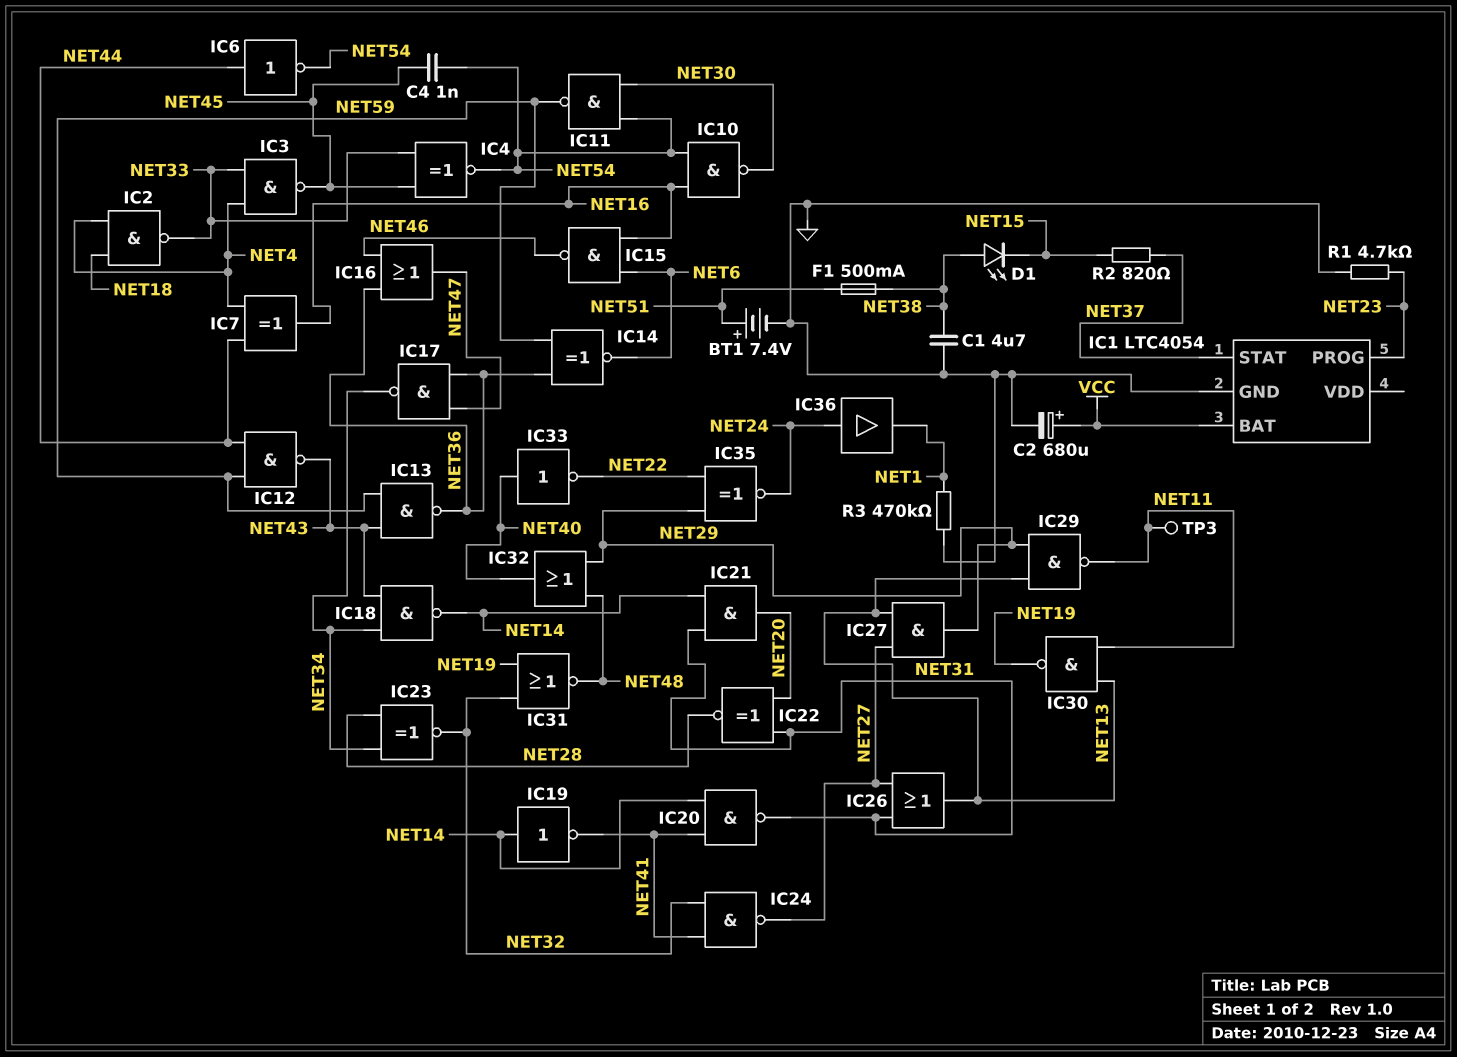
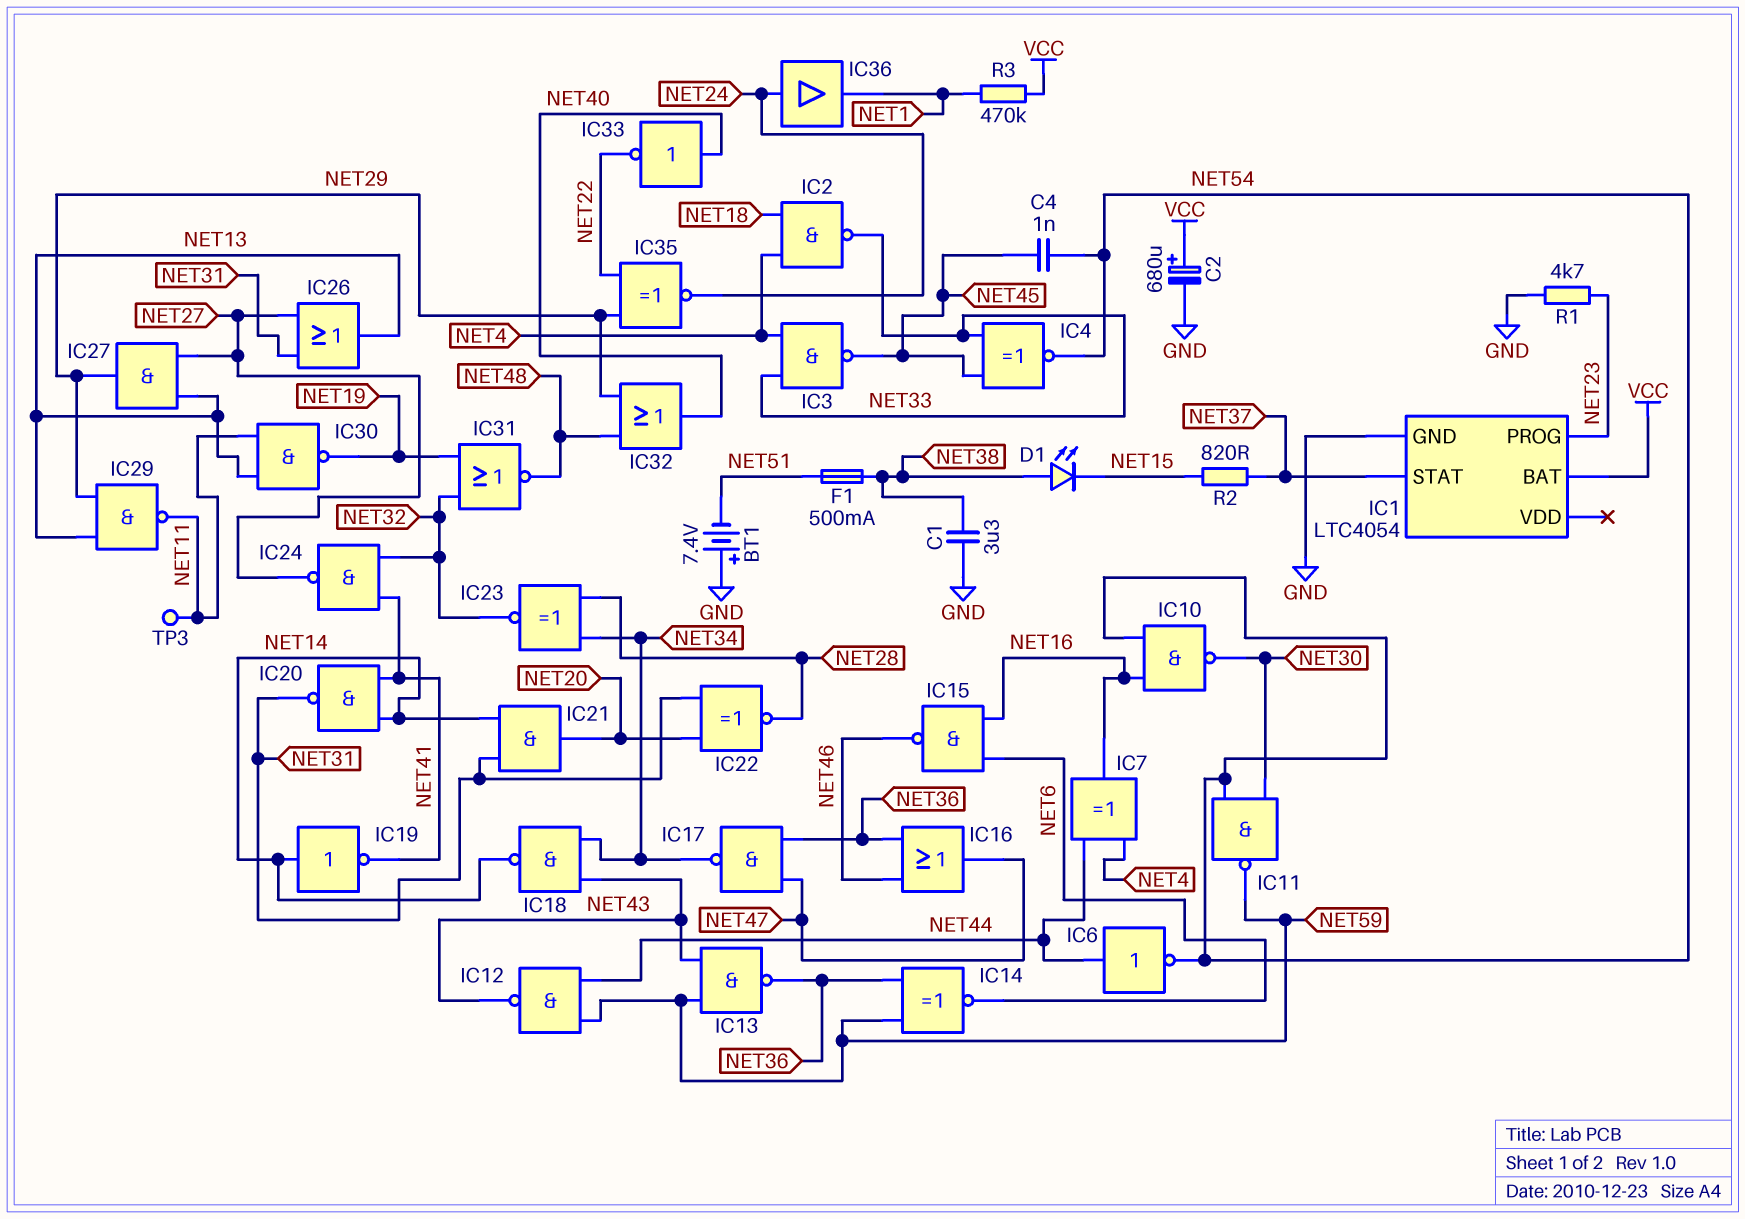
BT1: 7.4V (plus NET51, minus GND) -> 7.4V (plus GND, minus NET51)
C1: 4.7uF (GND, NET38) -> 3.3uF (GND, NET38)
R3: 470k (GND, NET1) -> 470k (NET1, VCC)

